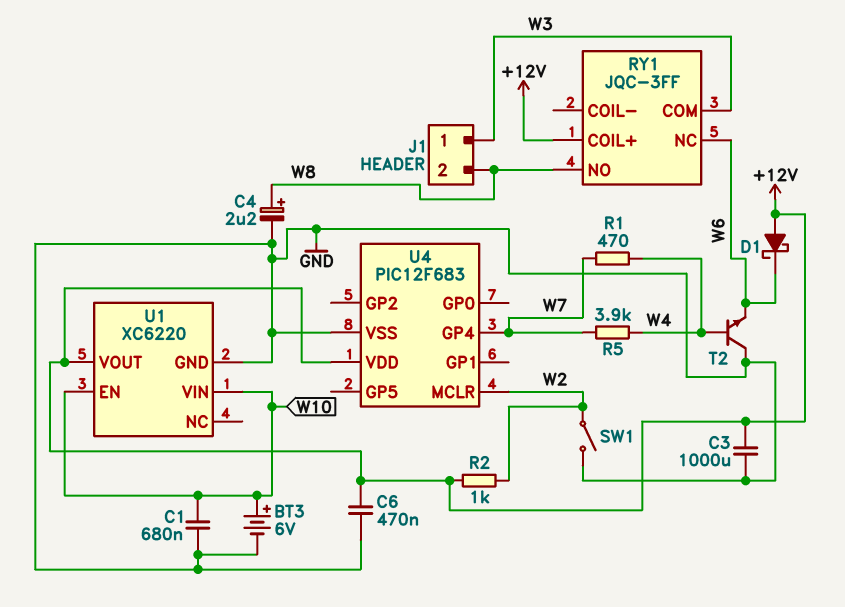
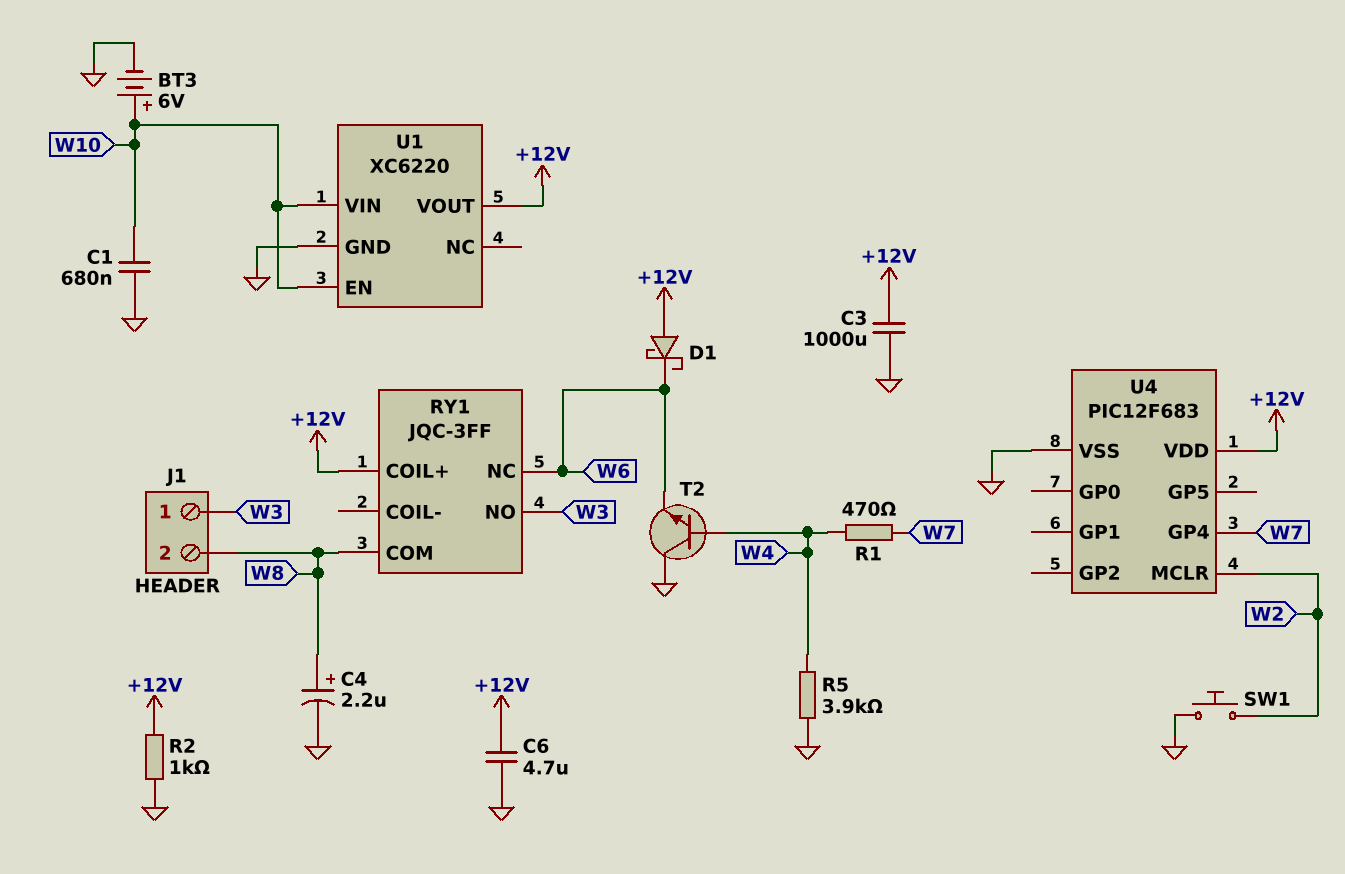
C6: 470nF (+12V, GND) -> 4.7uF (+12V, GND)
R2: 1k (+12V, W2) -> 1k (+12V, GND)
R5: 3.9k (W4, W7) -> 3.9k (GND, W4)
RY1 pin COM: W3 -> W8
RY1 pin NO: W8 -> W3
SW1: switch (GND, W2) -> button (GND, W2)

